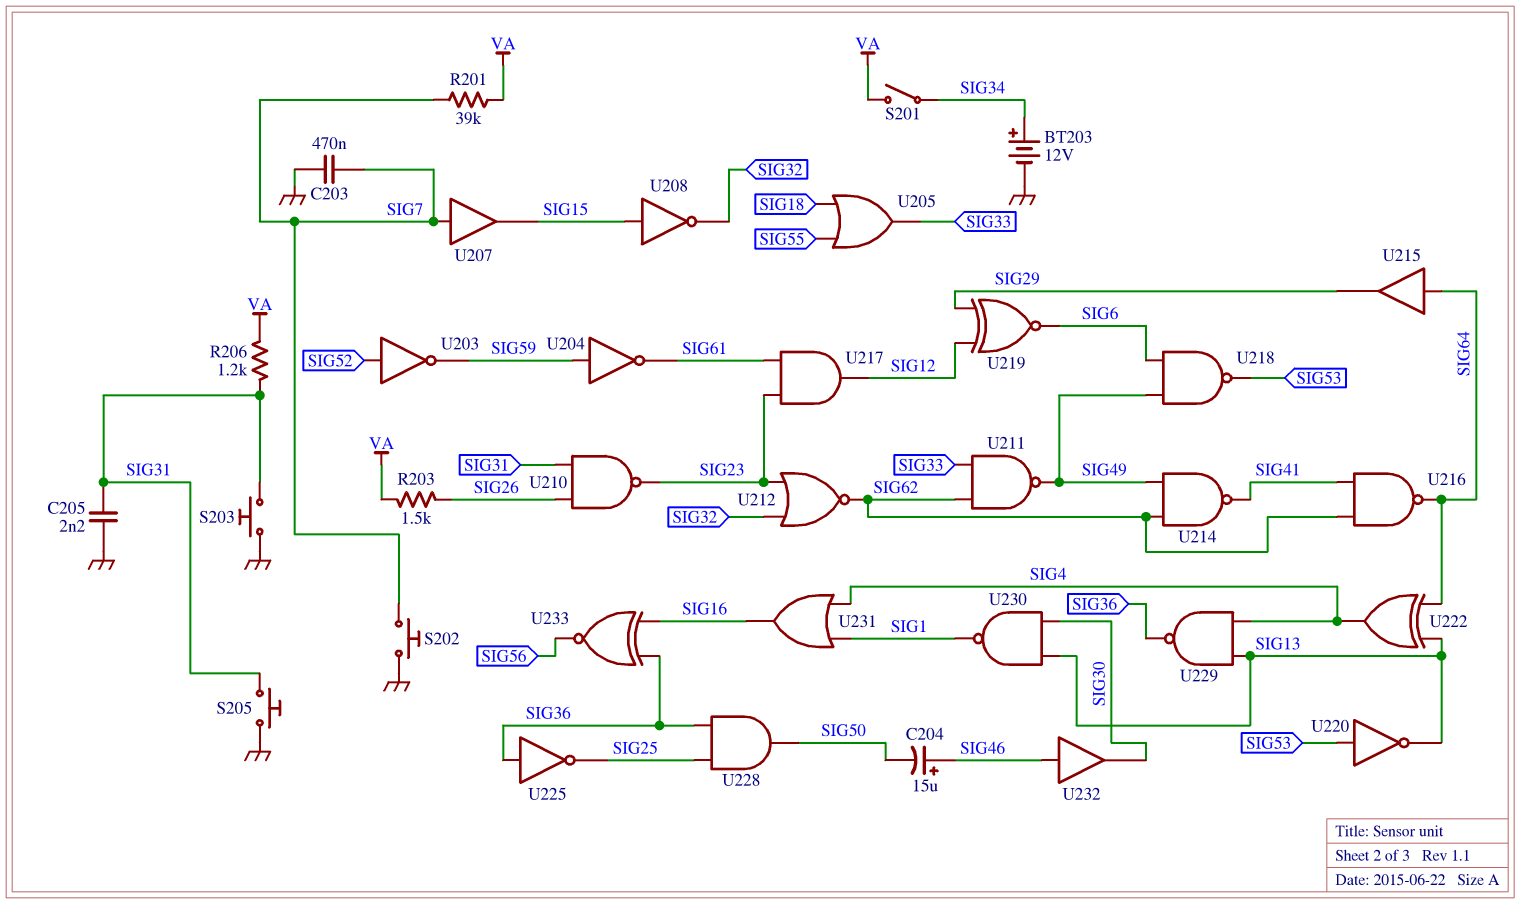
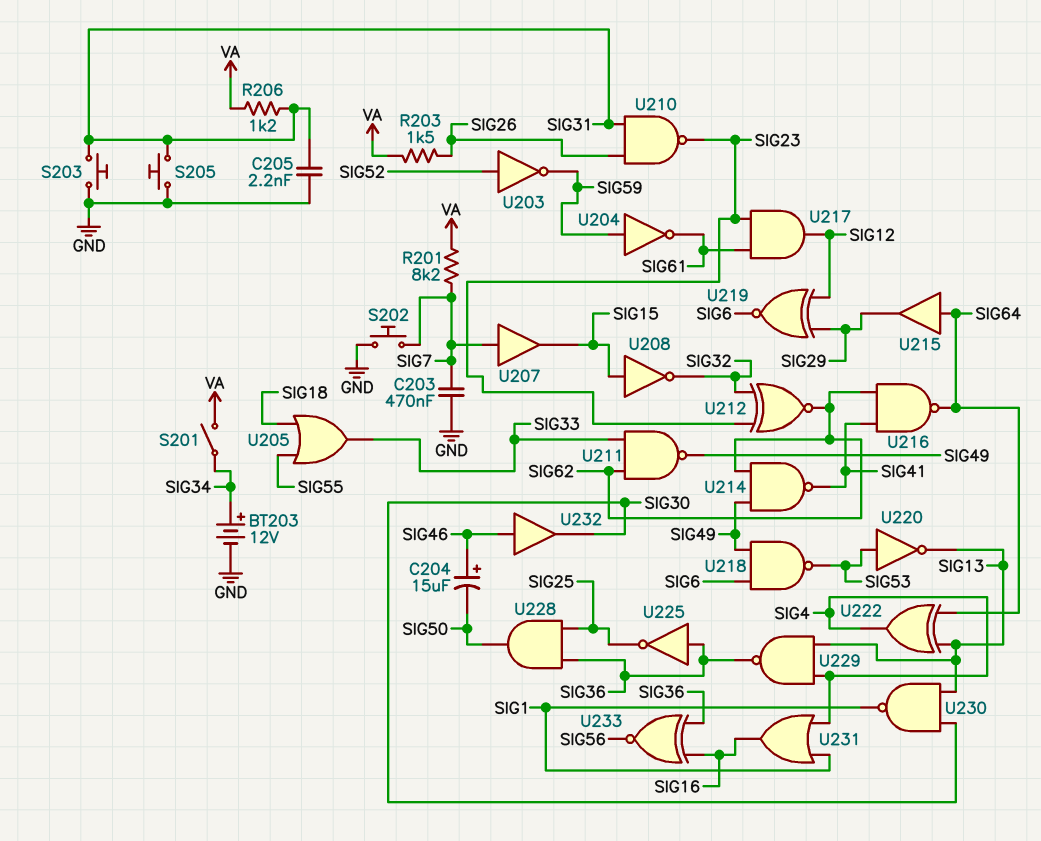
R201: 39k (SIG7, VA) -> 8.2k (SIG7, VA)
U212: NOR (in SIG23, in SIG32, out SIG62) -> XNOR (in SIG23, in SIG32, out SIG62)

